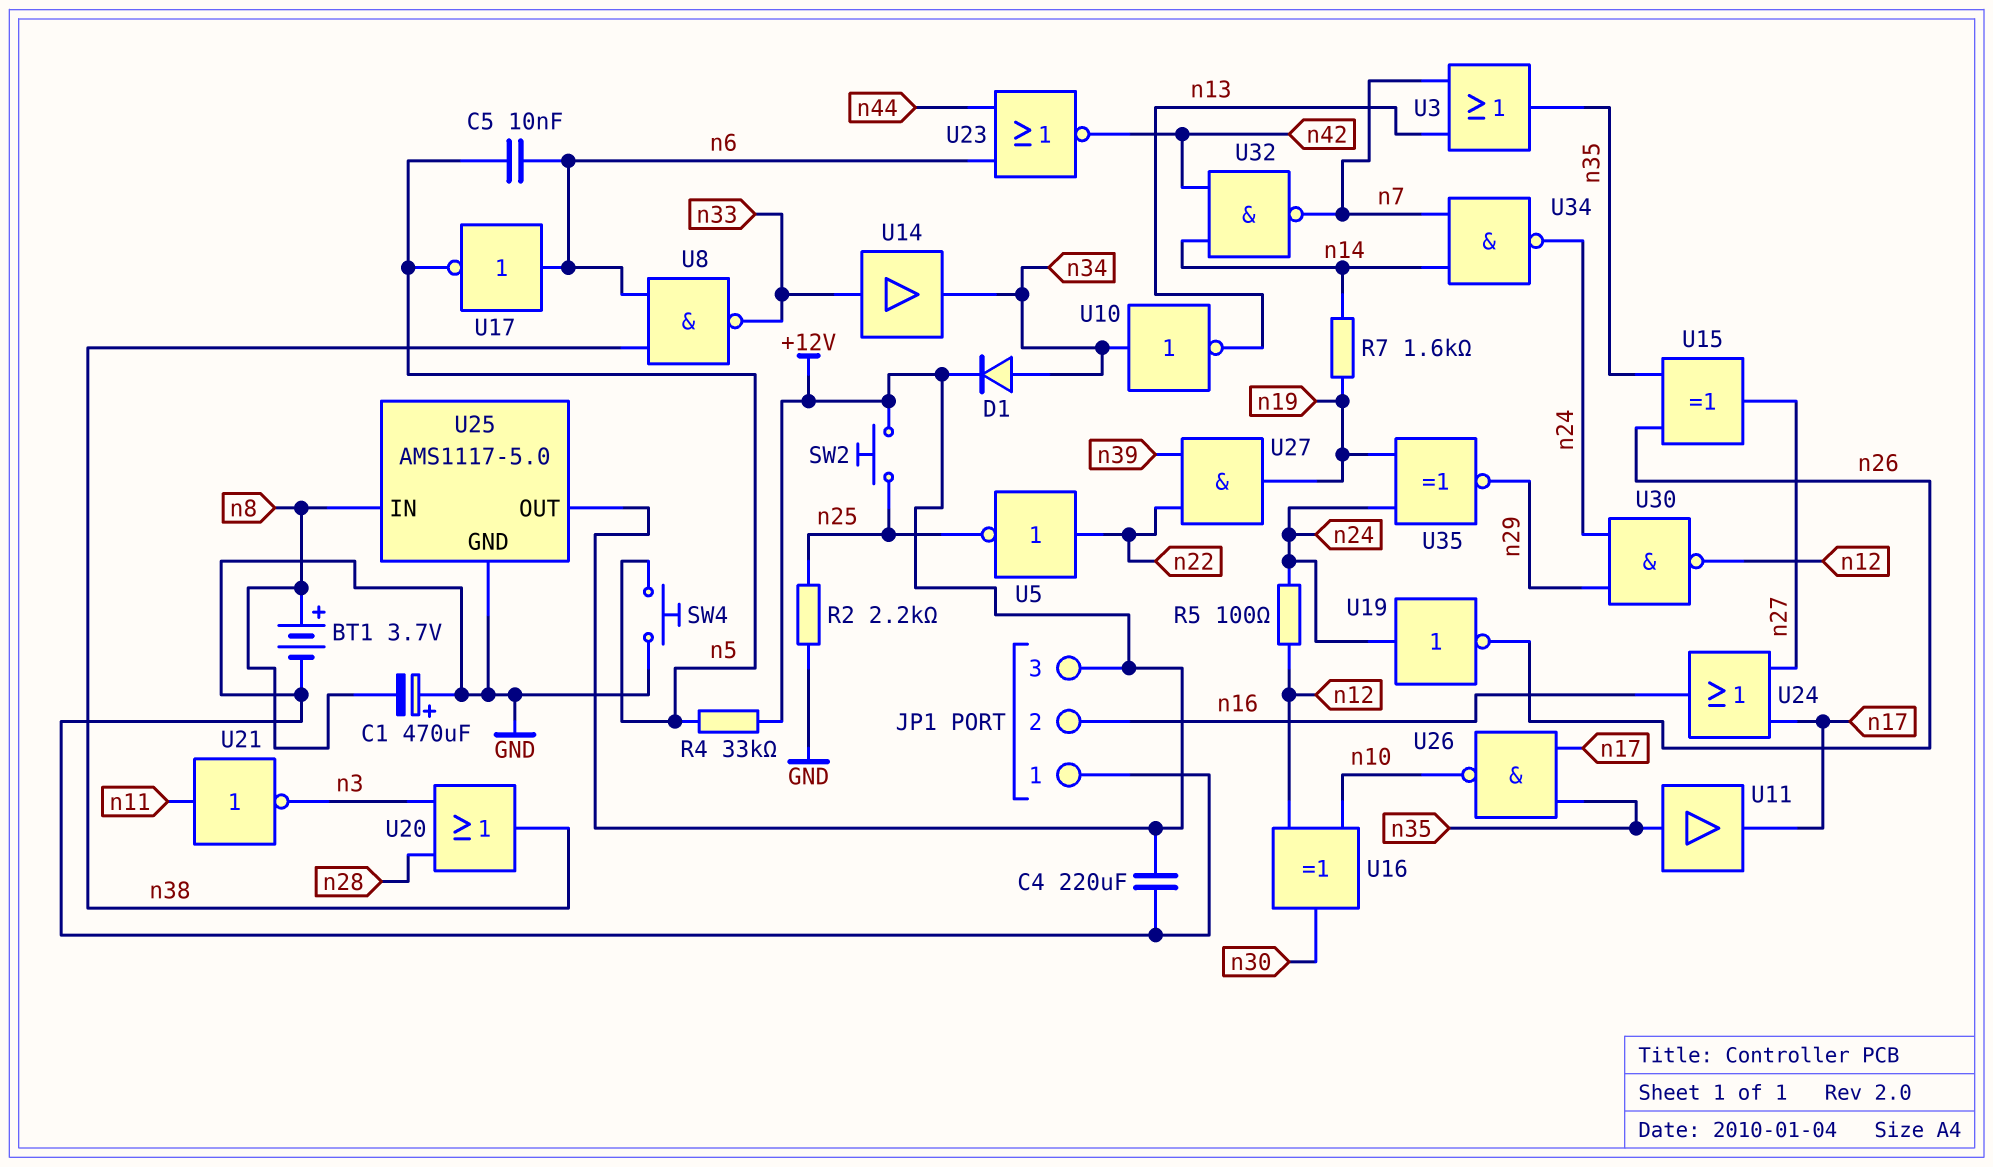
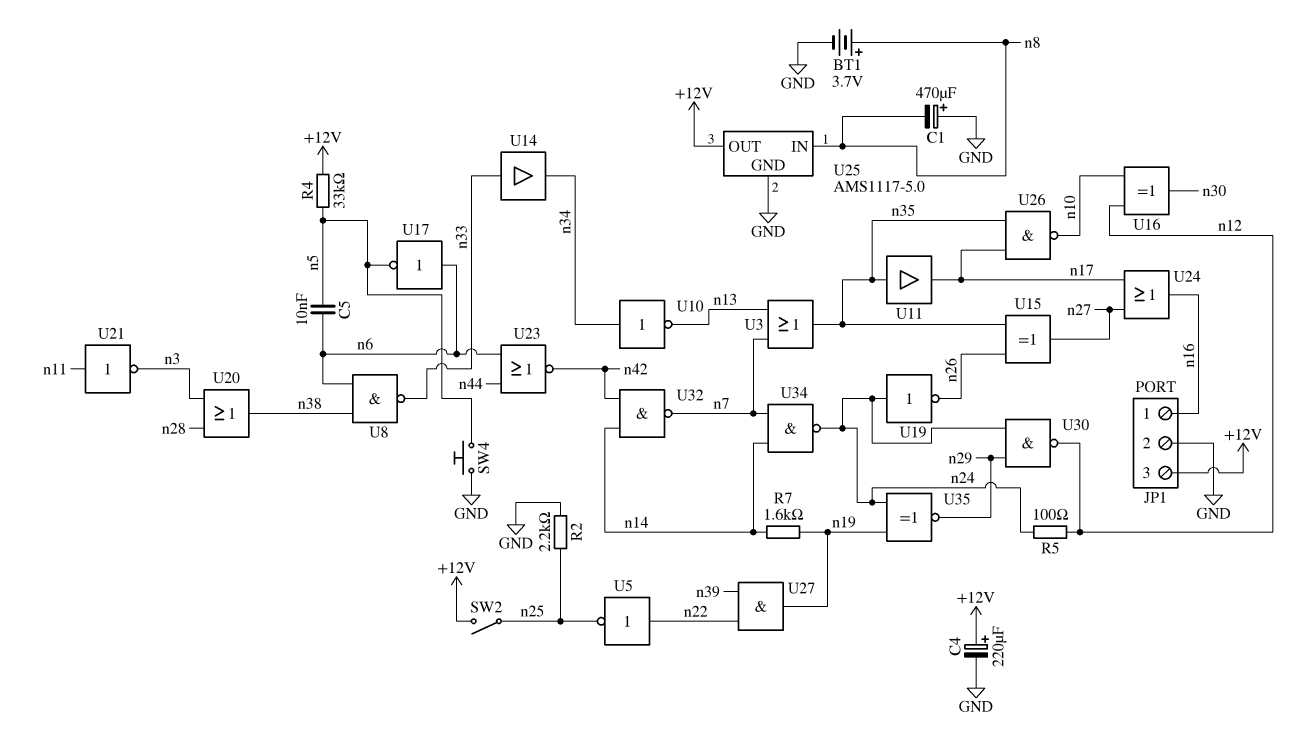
C4: 220uF (+12V, GND) -> 220uF (plus +12V, minus GND)
D1: diode (A n34, K +12V) -> none
JP1 pin 1: GND -> n16
JP1 pin 2: n16 -> GND
SW2: button (+12V, n25) -> switch (+12V, n25)

